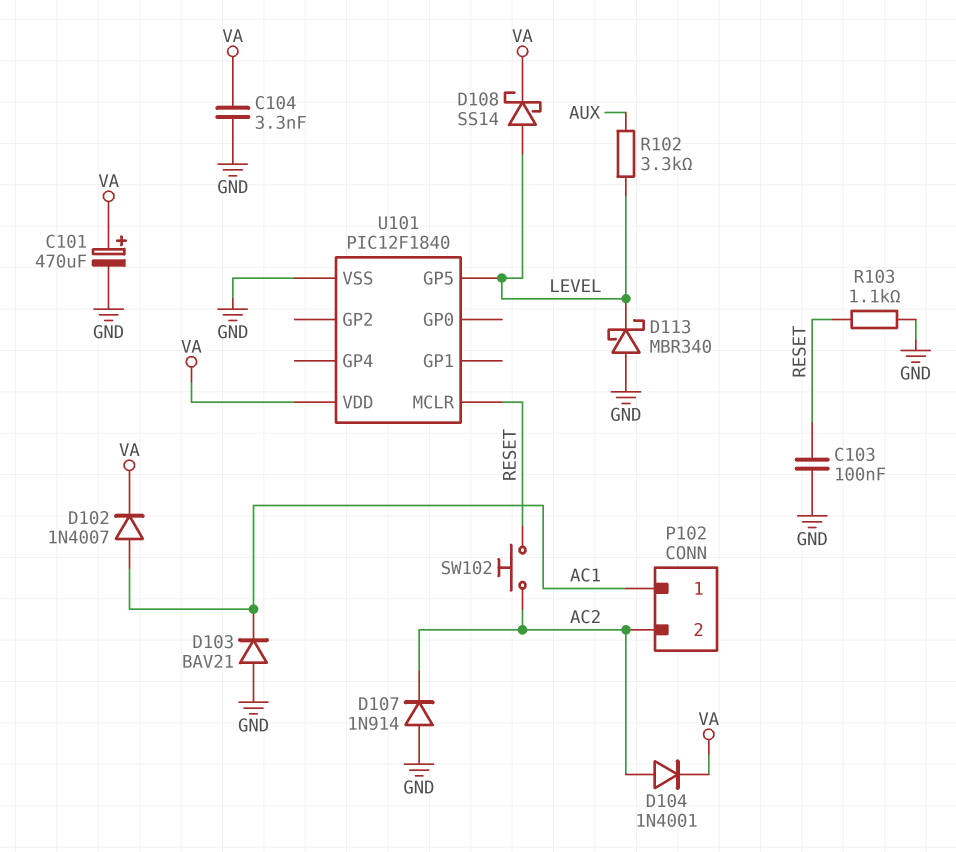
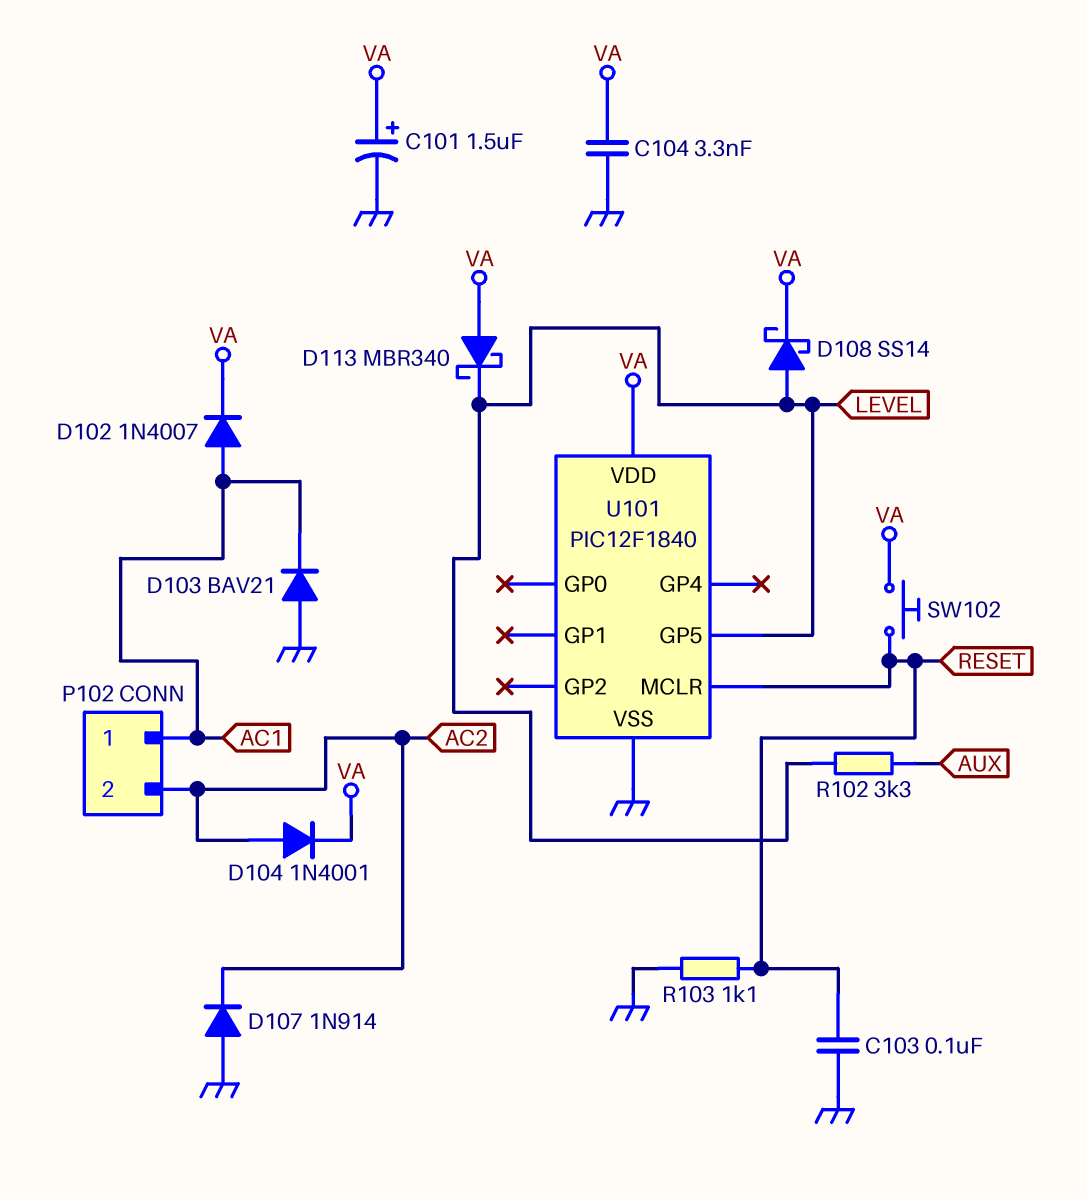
C101: 470uF (plus VA, minus GND) -> 1.5uF (plus VA, minus GND)
D113: schottky MBR340 (A GND, K LEVEL) -> schottky MBR340 (A VA, K LEVEL)
SW102: button (AC2, RESET) -> button (RESET, VA)

